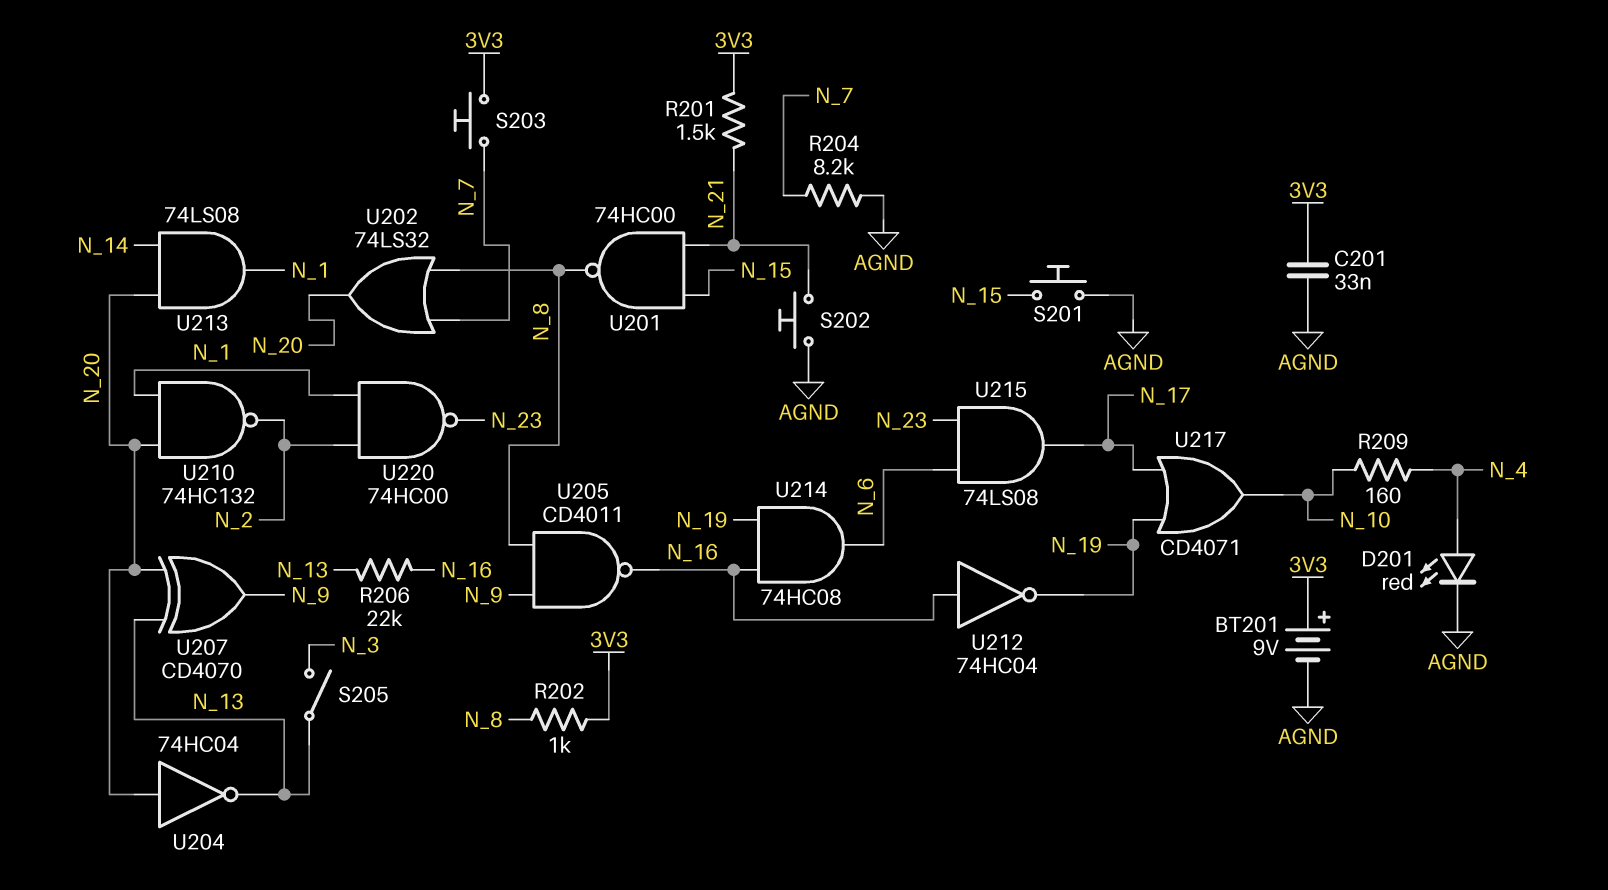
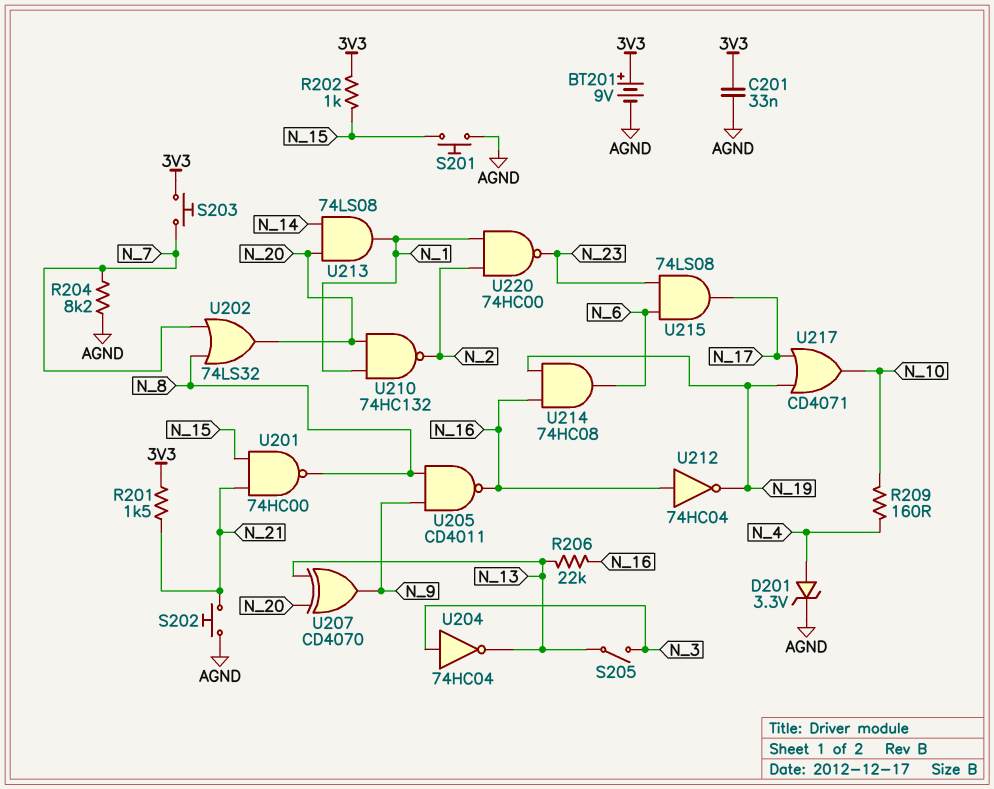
D201: LED red (A N_4, K AGND) -> zener 3.3V (A N_4, K AGND)
R202: 1k (3V3, N_8) -> 1k (3V3, N_15)
U204: NOT 74HC04 (in N_20, out N_13) -> NOT 74HC04 (in N_3, out N_13)

